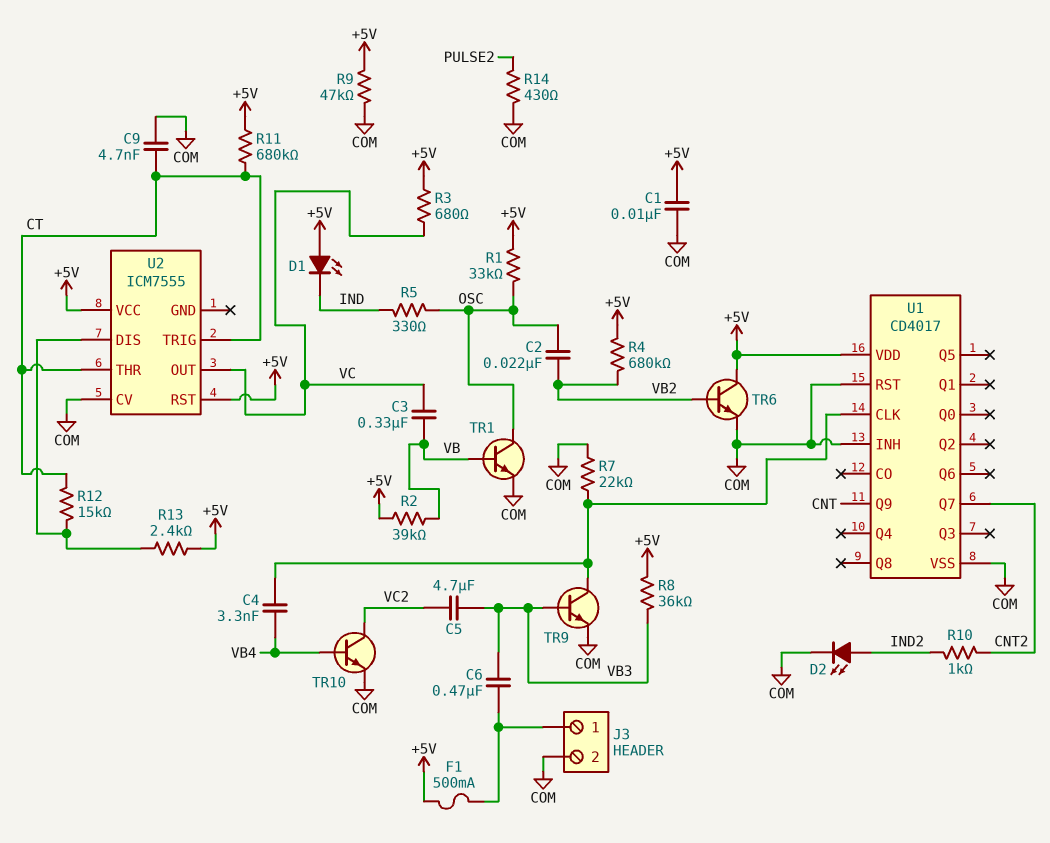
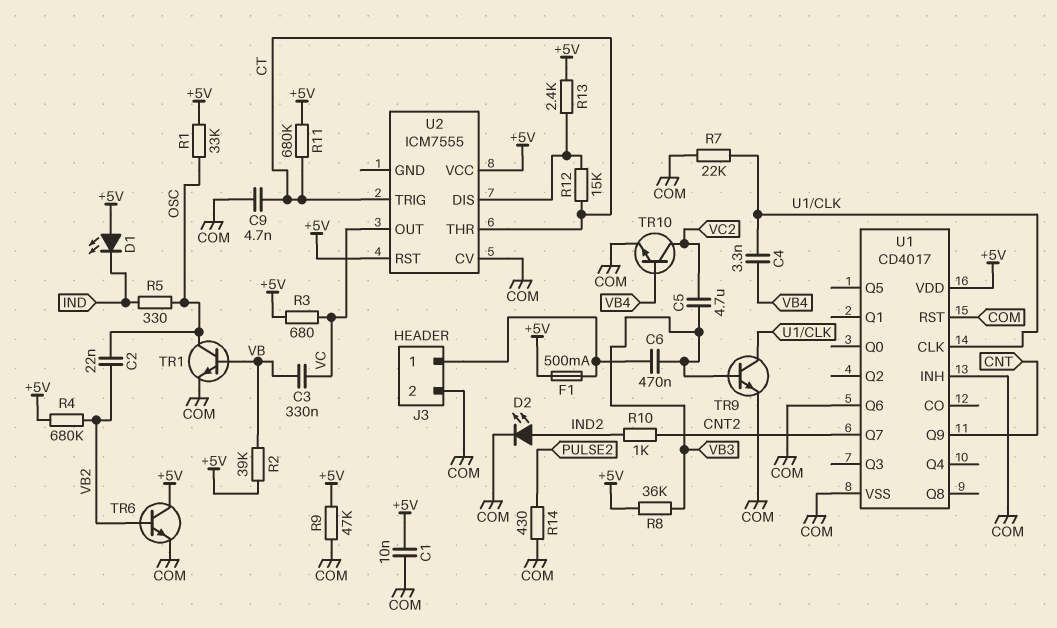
U1 pin Q6: none -> COM

